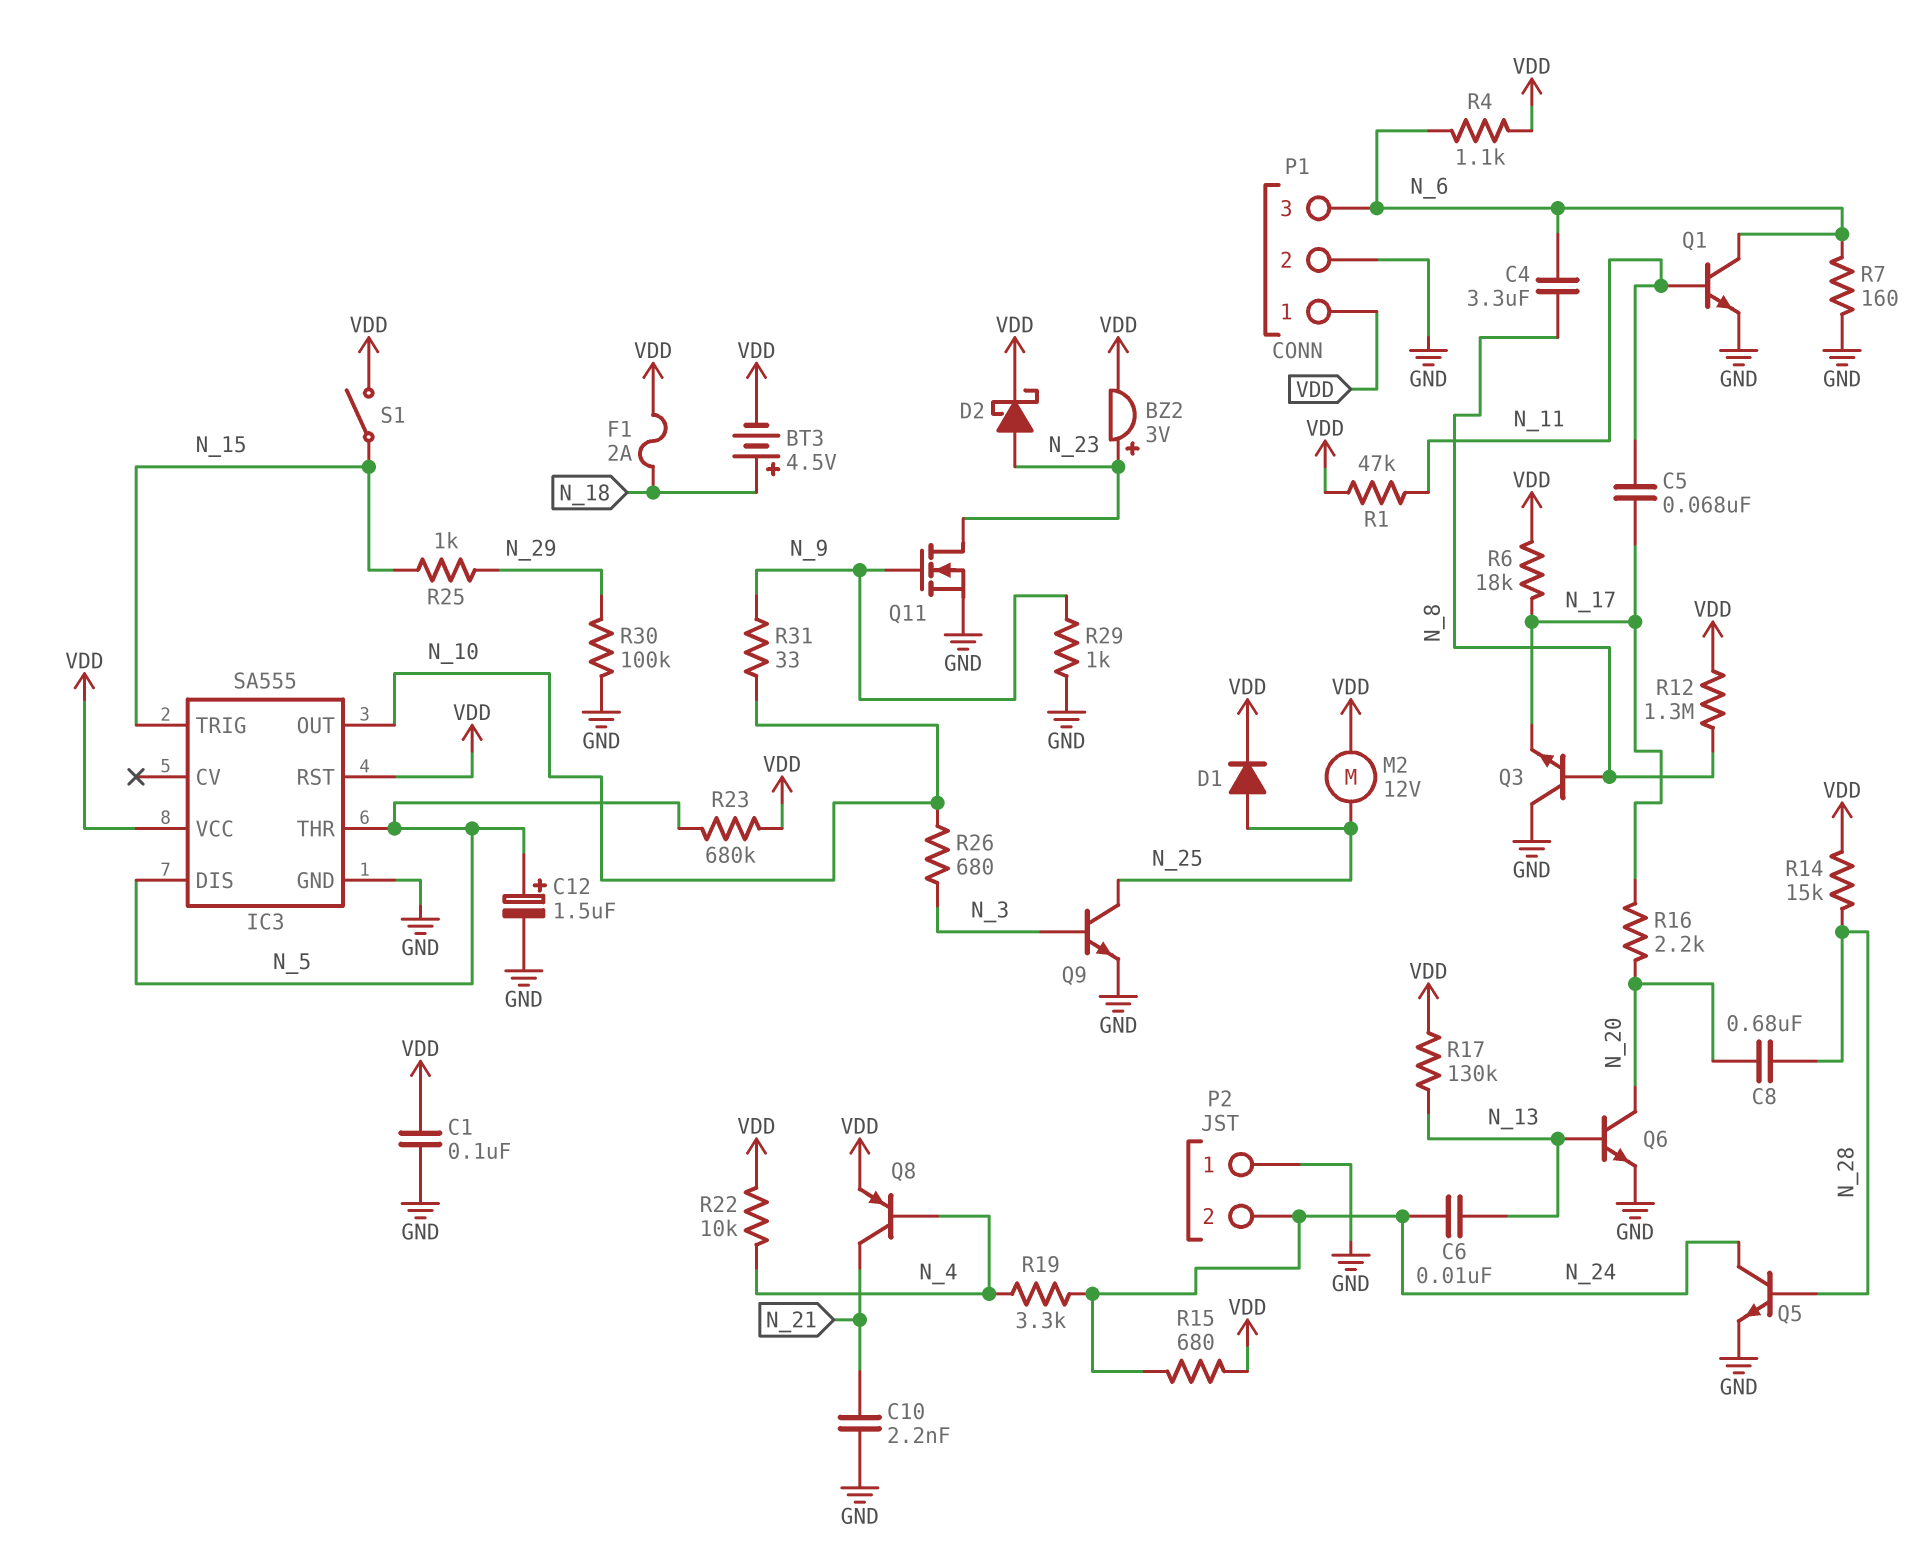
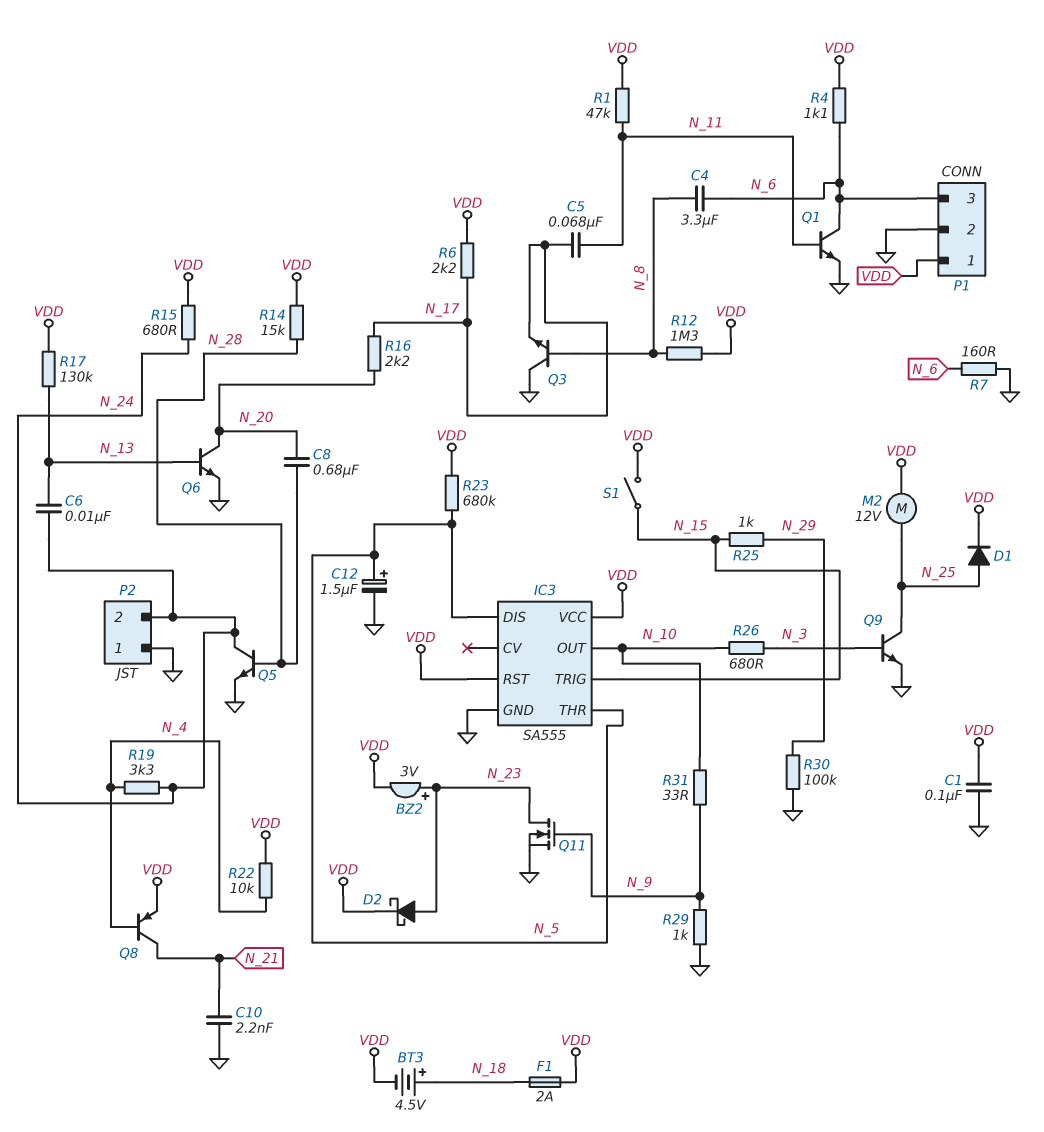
R6: 18k (N_17, VDD) -> 2.2k (N_17, VDD)

